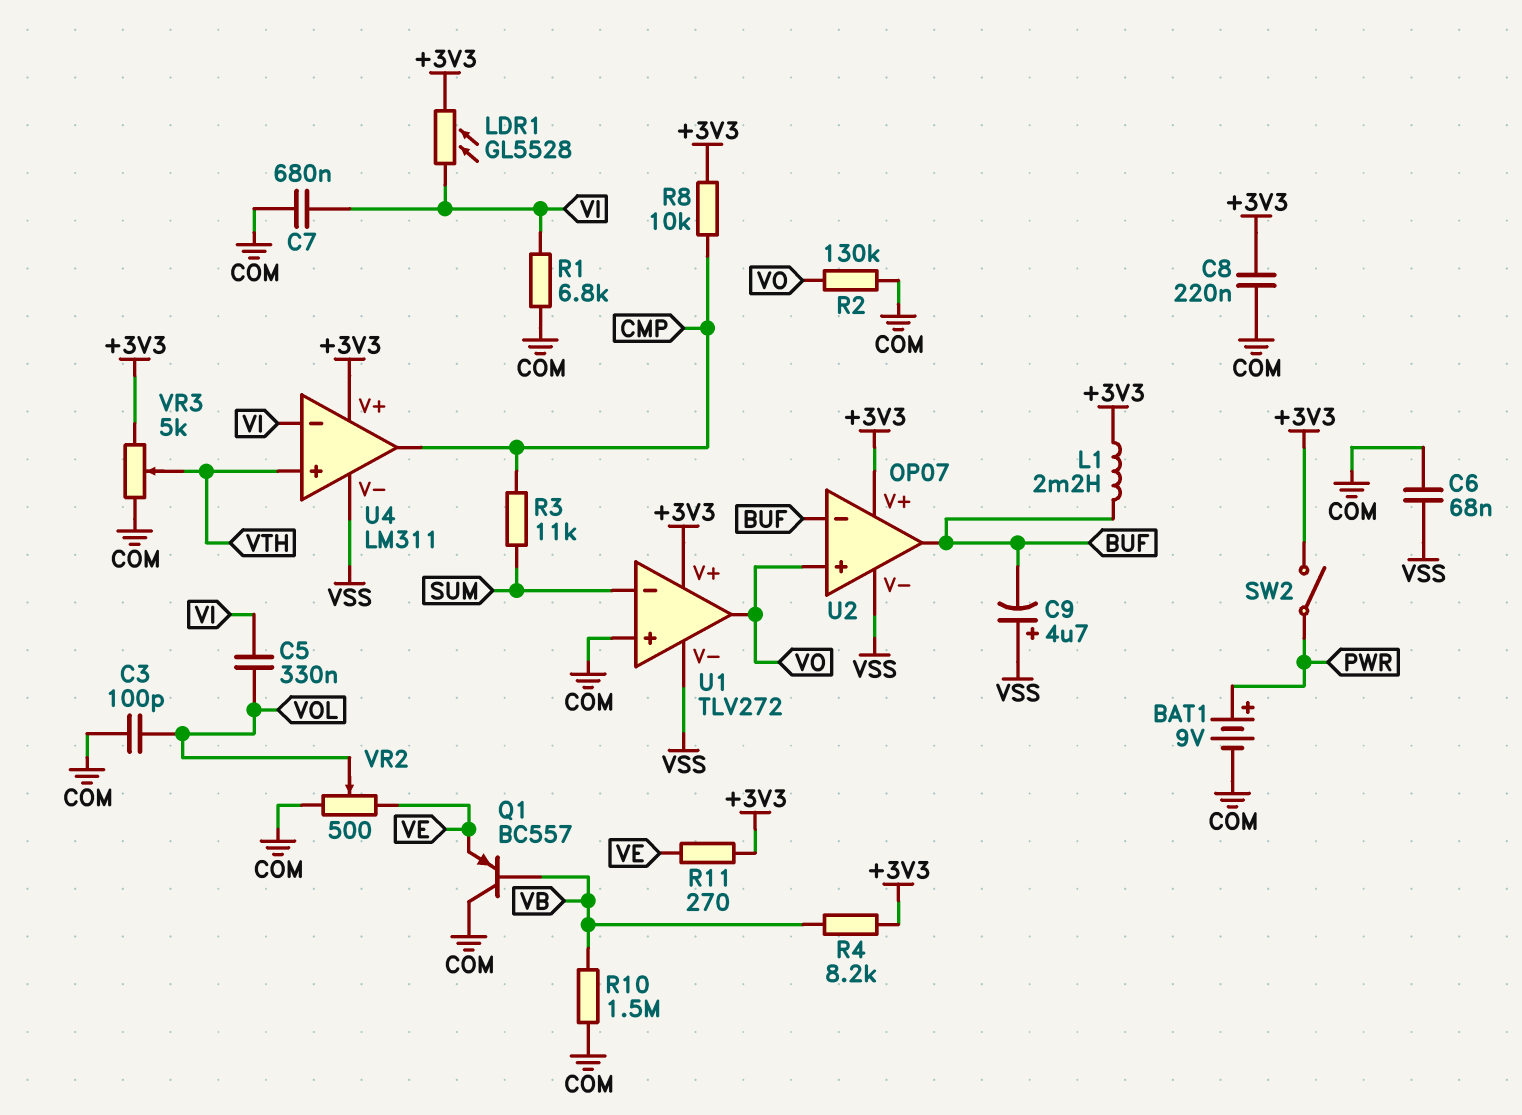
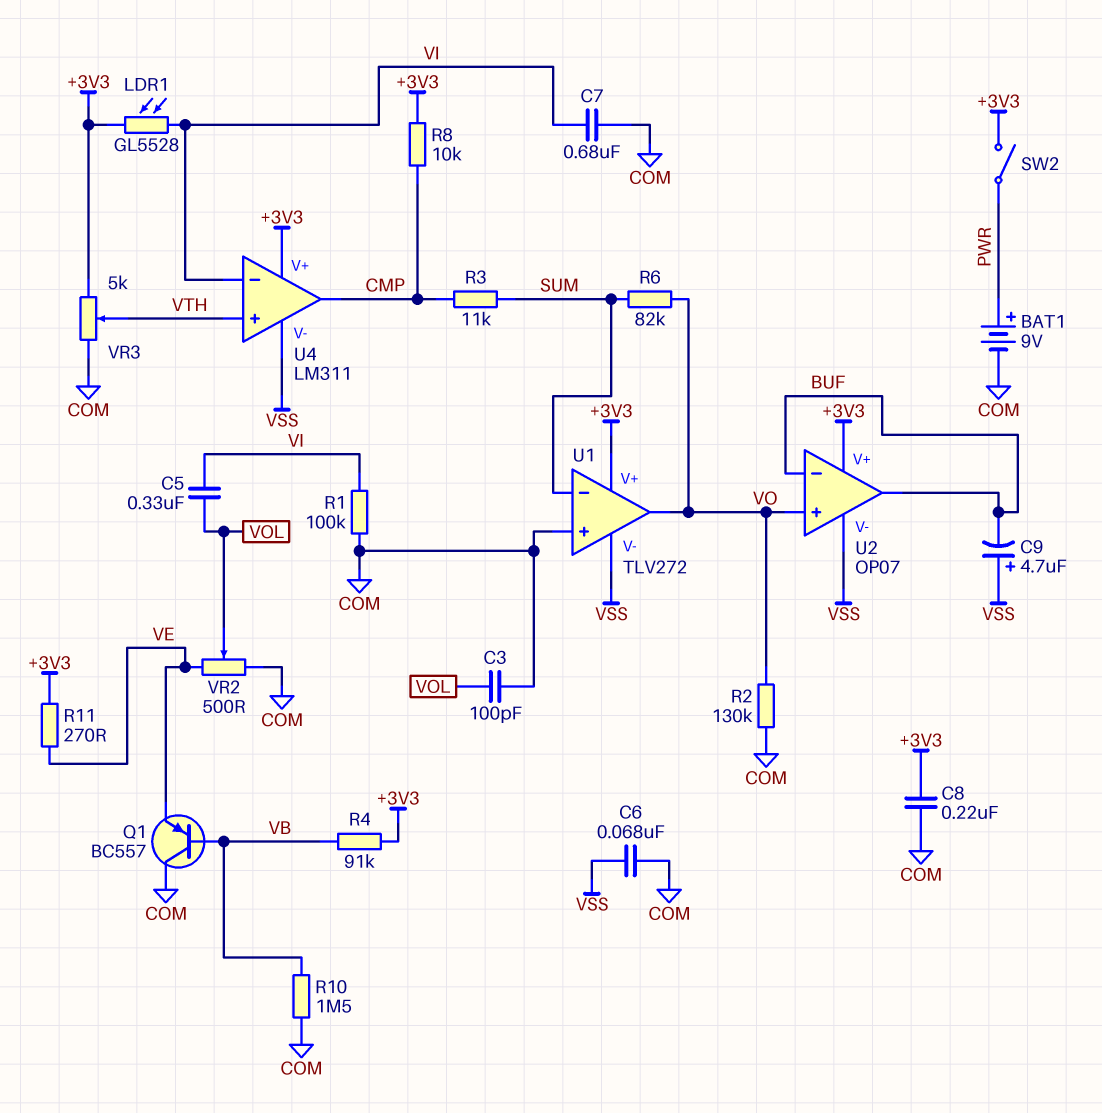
L1: 2.2mH (+3V3, BUF) -> none
R1: 6.8k (COM, VI) -> 100k (COM, VI)
R4: 8.2k (+3V3, VB) -> 91k (+3V3, VB)
R6: none -> 82k (SUM, VO)

